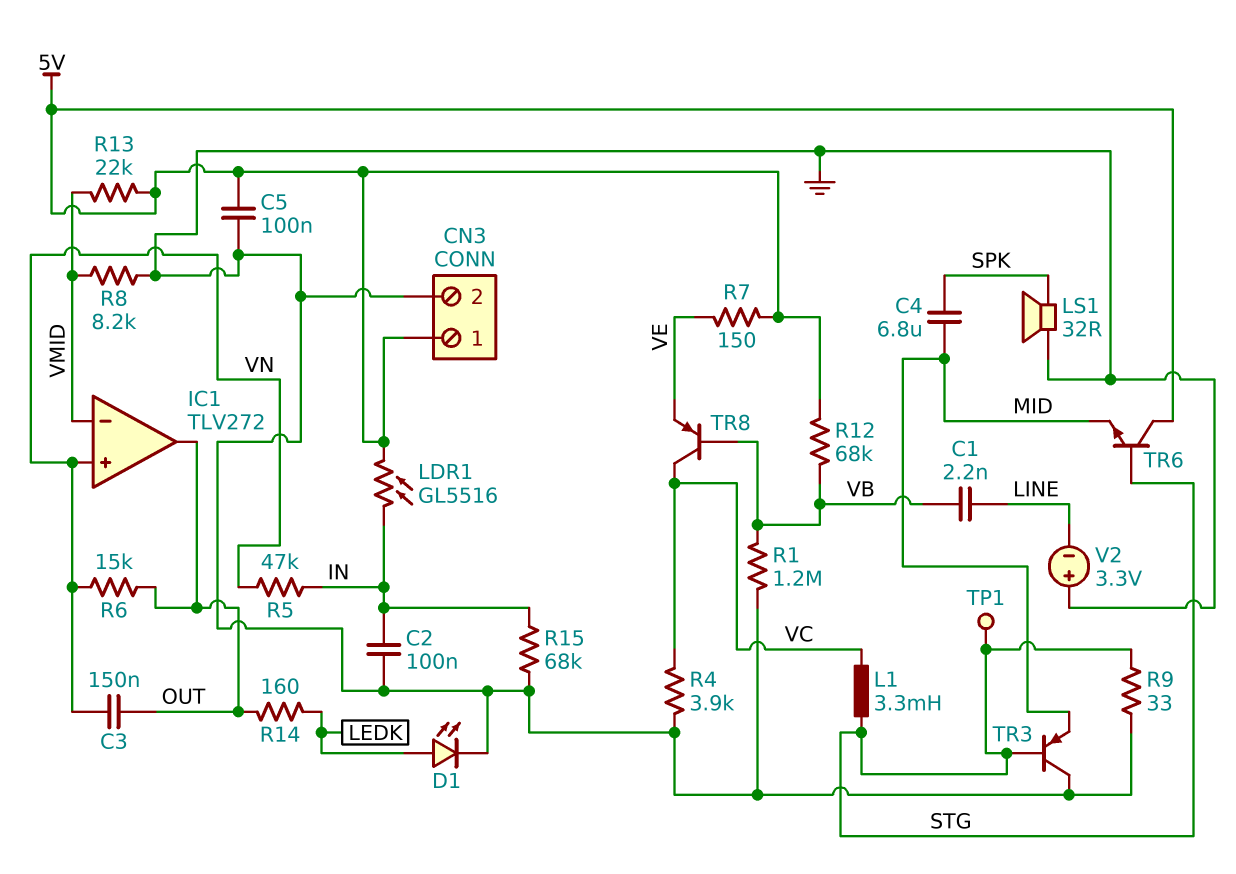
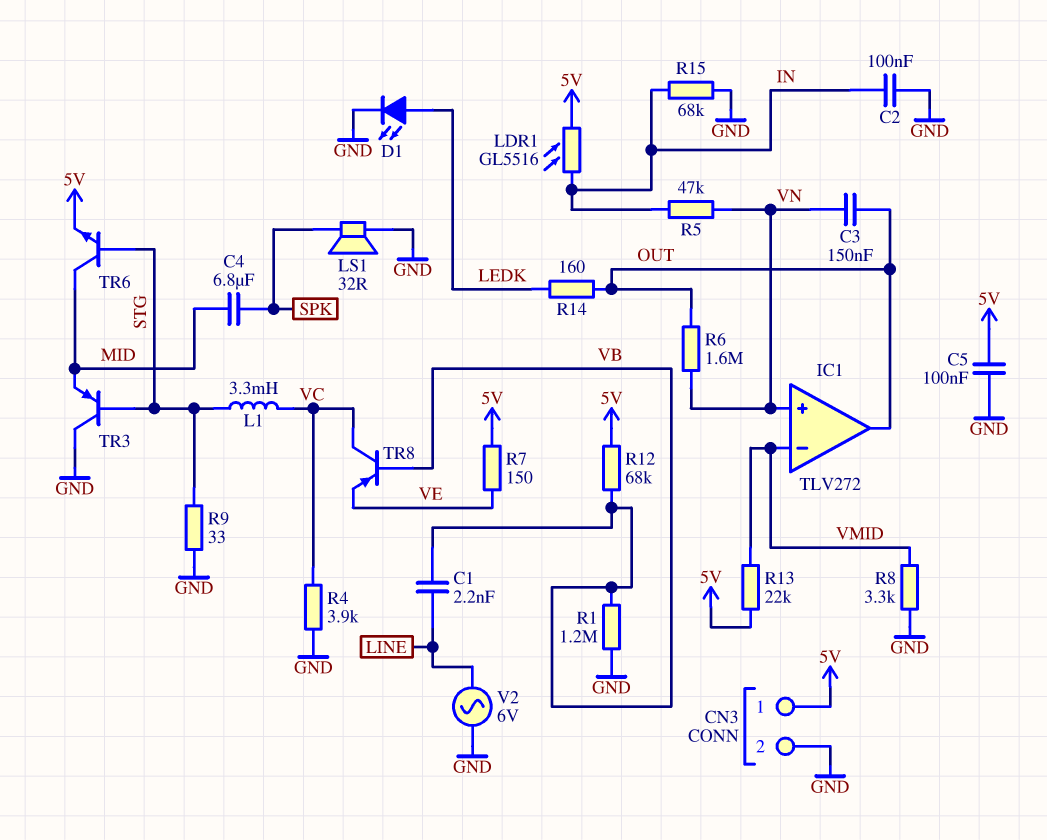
R6: 15k (OUT, VN) -> 1.6M (OUT, VN)
R8: 8.2k (GND, VMID) -> 3.3k (GND, VMID)
TP1: test point (STG) -> none
TR6: NPN (B STG, C 5V, E MID) -> NPN (B STG, C MID, E 5V)
V2: 3.3V (plus GND, minus LINE) -> AC 6V (GND, LINE)

